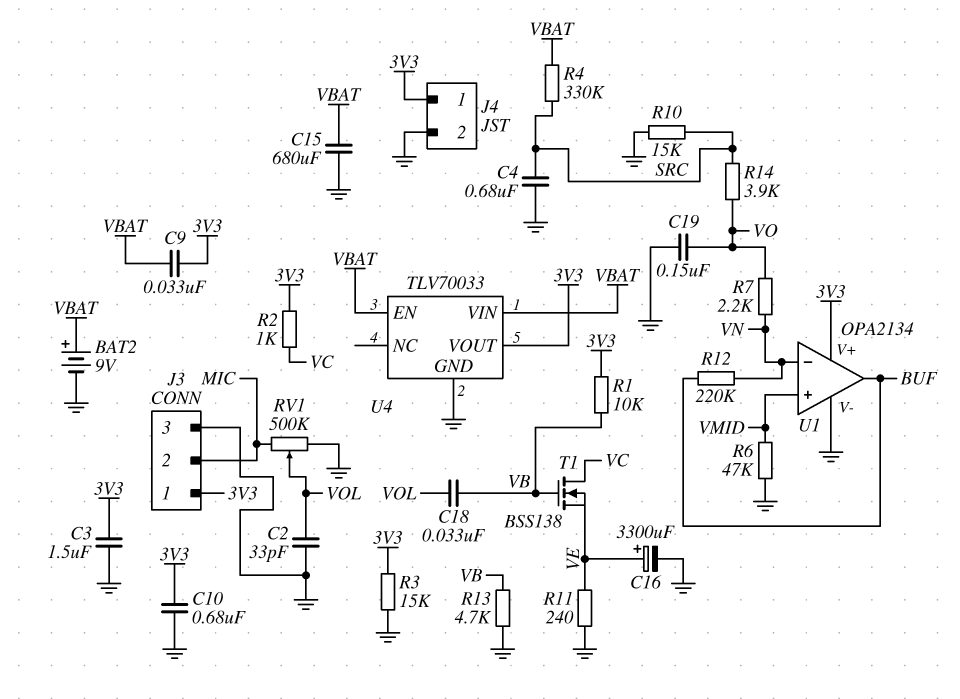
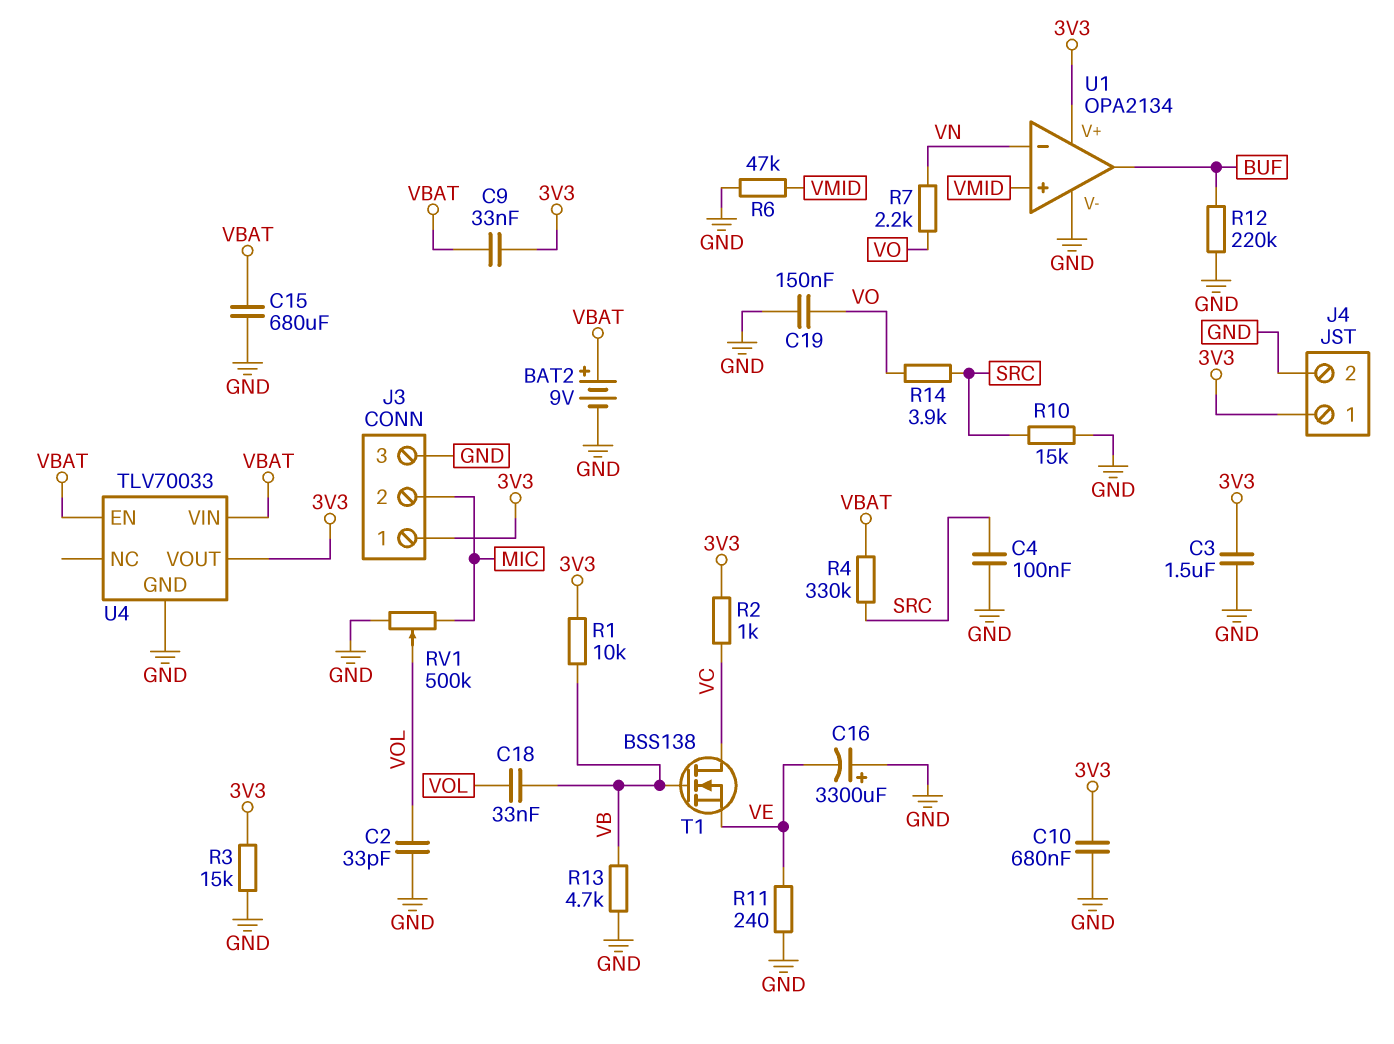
C4: 680nF (GND, SRC) -> 100nF (GND, SRC)
C16: 3300uF (plus VE, minus GND) -> 3300uF (plus GND, minus VE)
R12: 220k (BUF, VN) -> 220k (BUF, GND)

